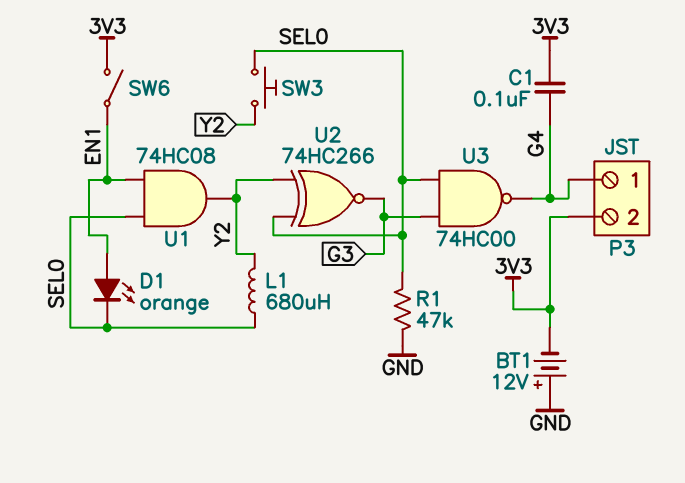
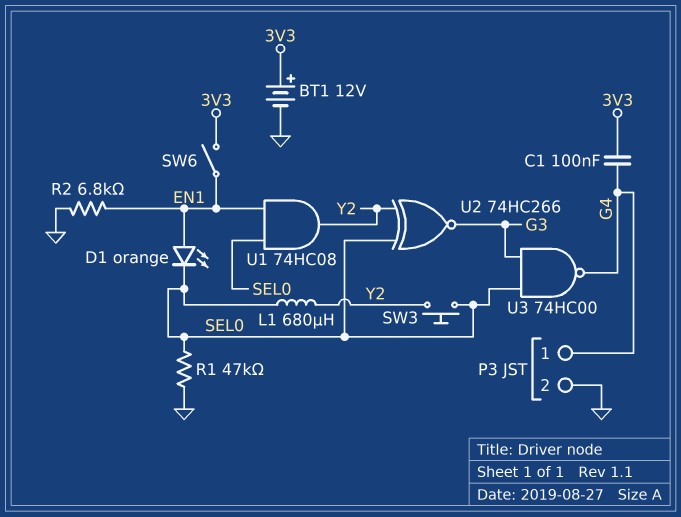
BT1: 12V (plus GND, minus 3V3) -> 12V (plus 3V3, minus GND)
P3 pin 2: 3V3 -> GND
R2: none -> 6.8k (EN1, GND)

